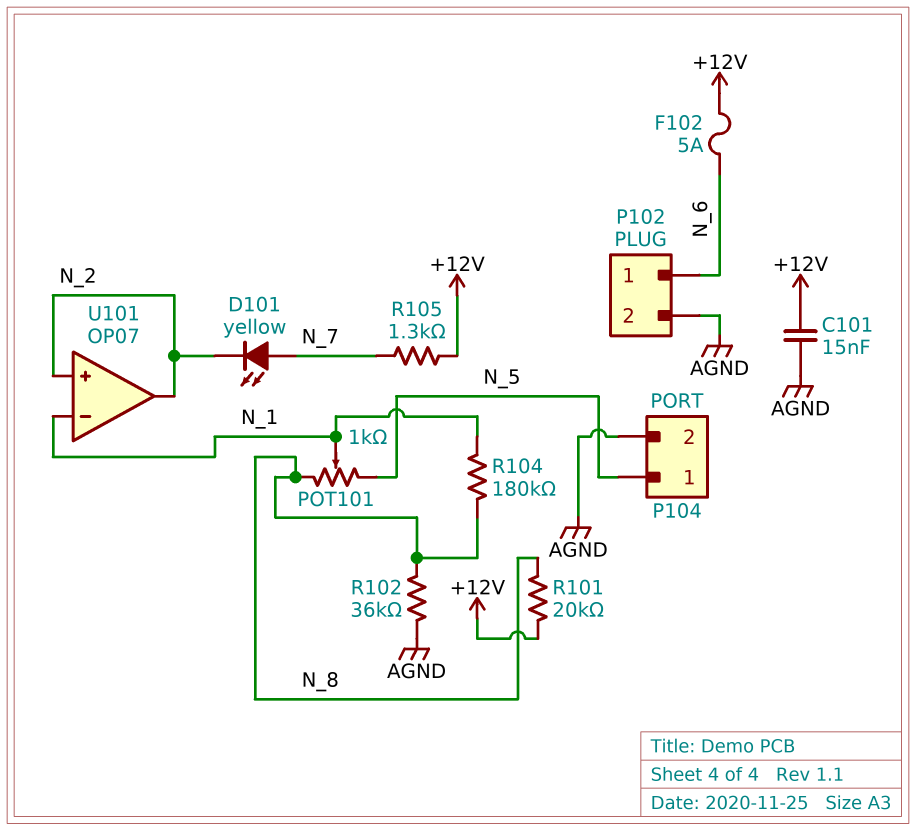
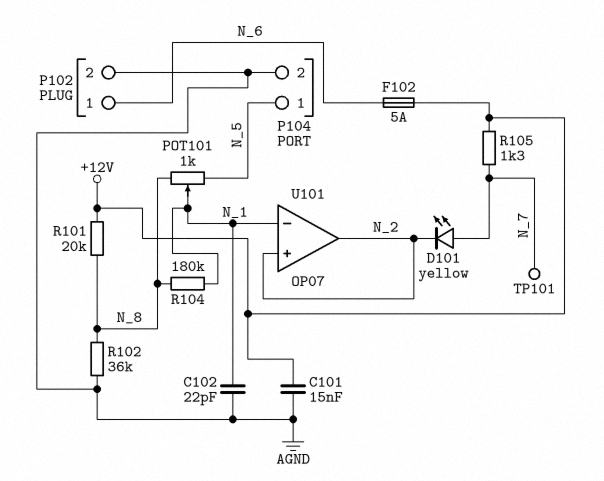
C102: none -> 22pF (AGND, N_1)
TP101: none -> test point (N_7)

